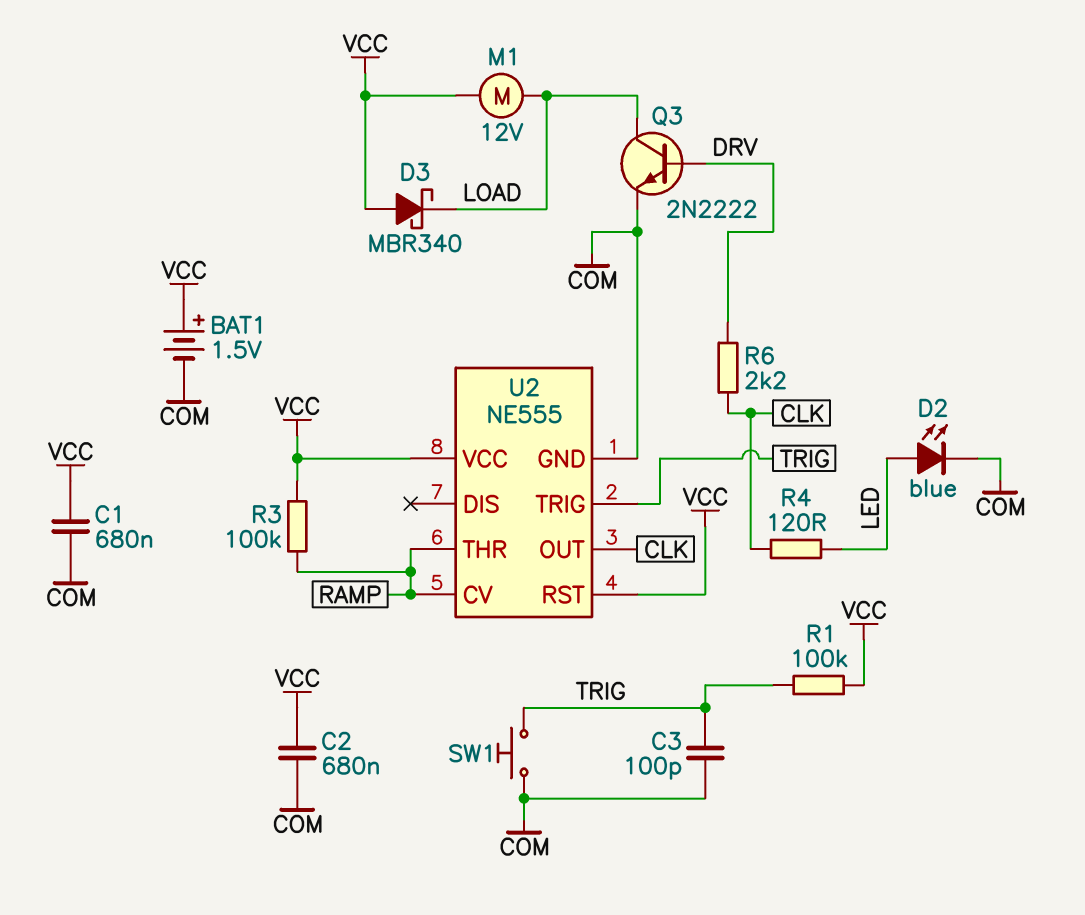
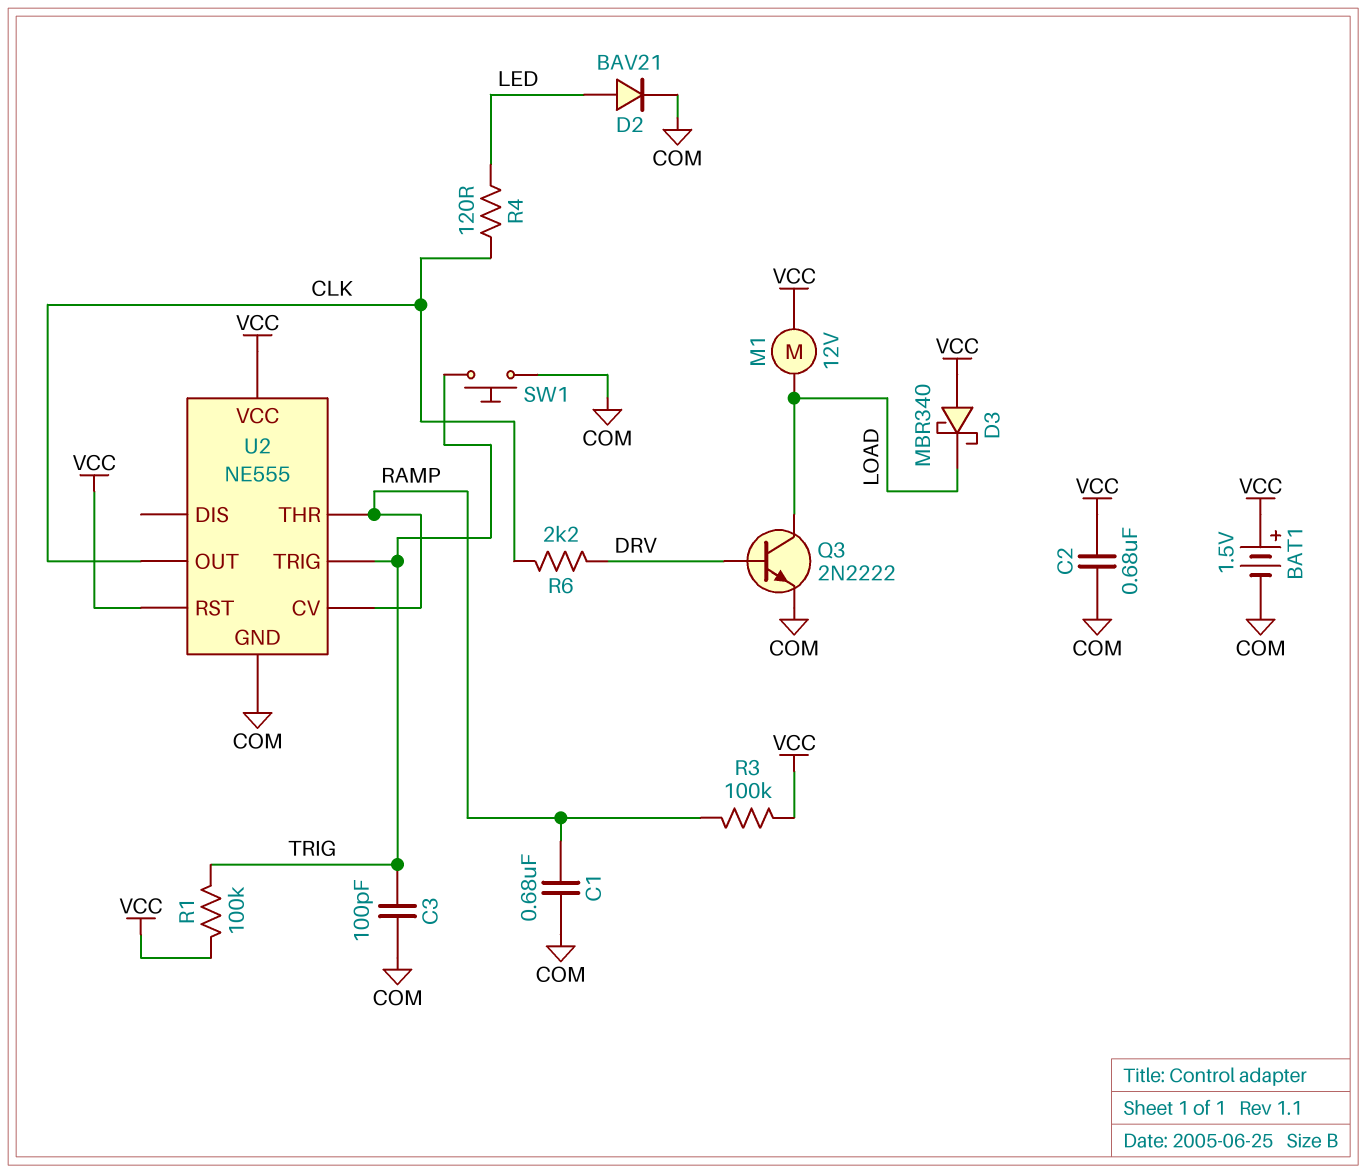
C1: 680nF (COM, VCC) -> 680nF (COM, RAMP)
D2: LED blue (A LED, K COM) -> diode BAV21 (A LED, K COM)

